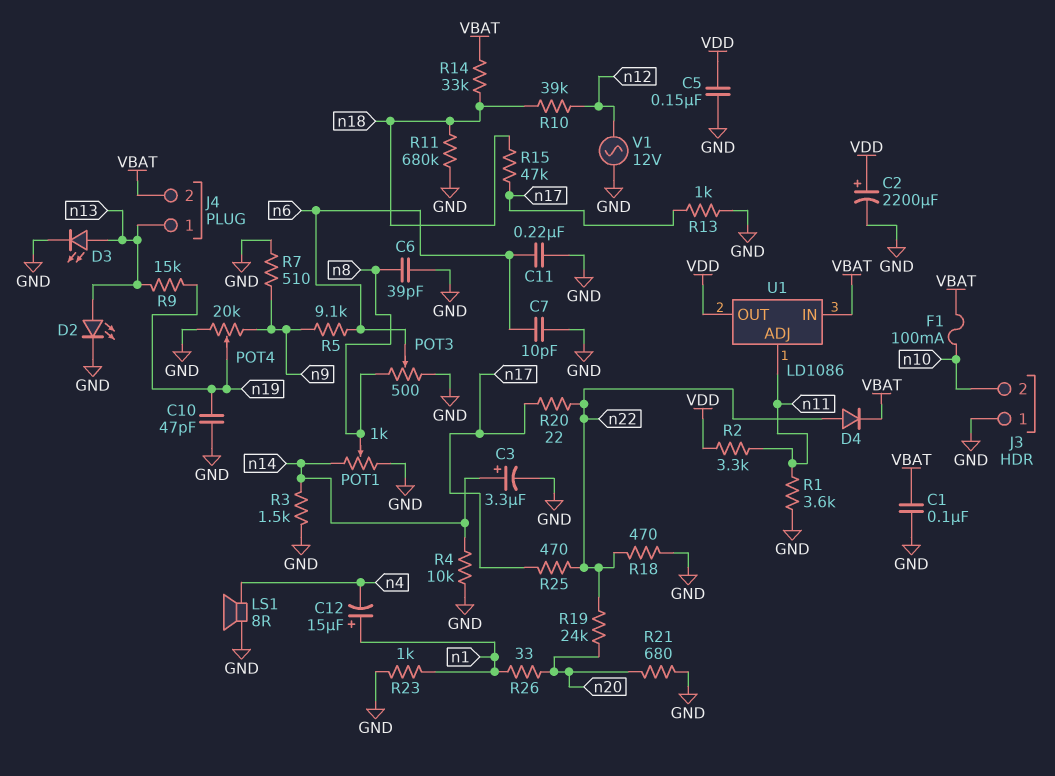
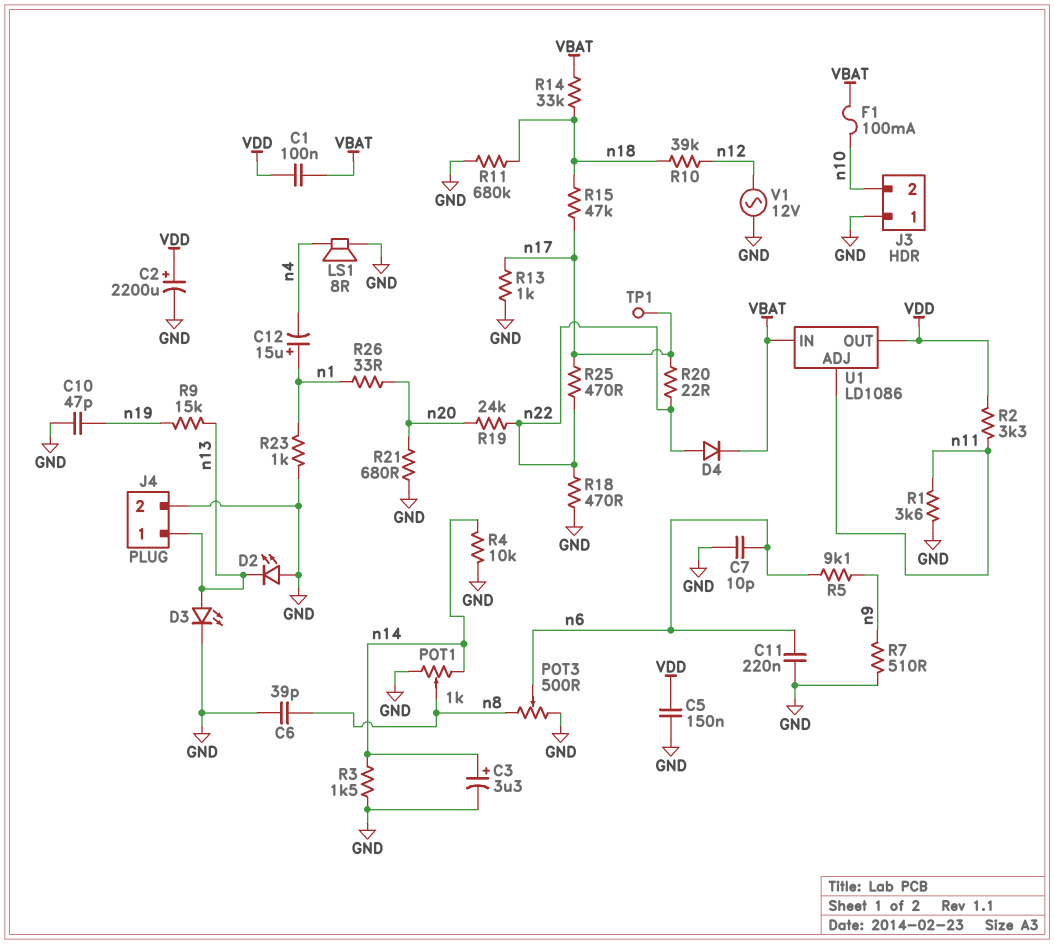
C1: 100nF (GND, VBAT) -> 100nF (VBAT, VDD)
D2: LED (A n13, K GND) -> LED (A GND, K n13)
J4 pin 2: VBAT -> GND
POT4: 20k (GND, n9, wiper n19) -> none
TP1: none -> test point (n17)

